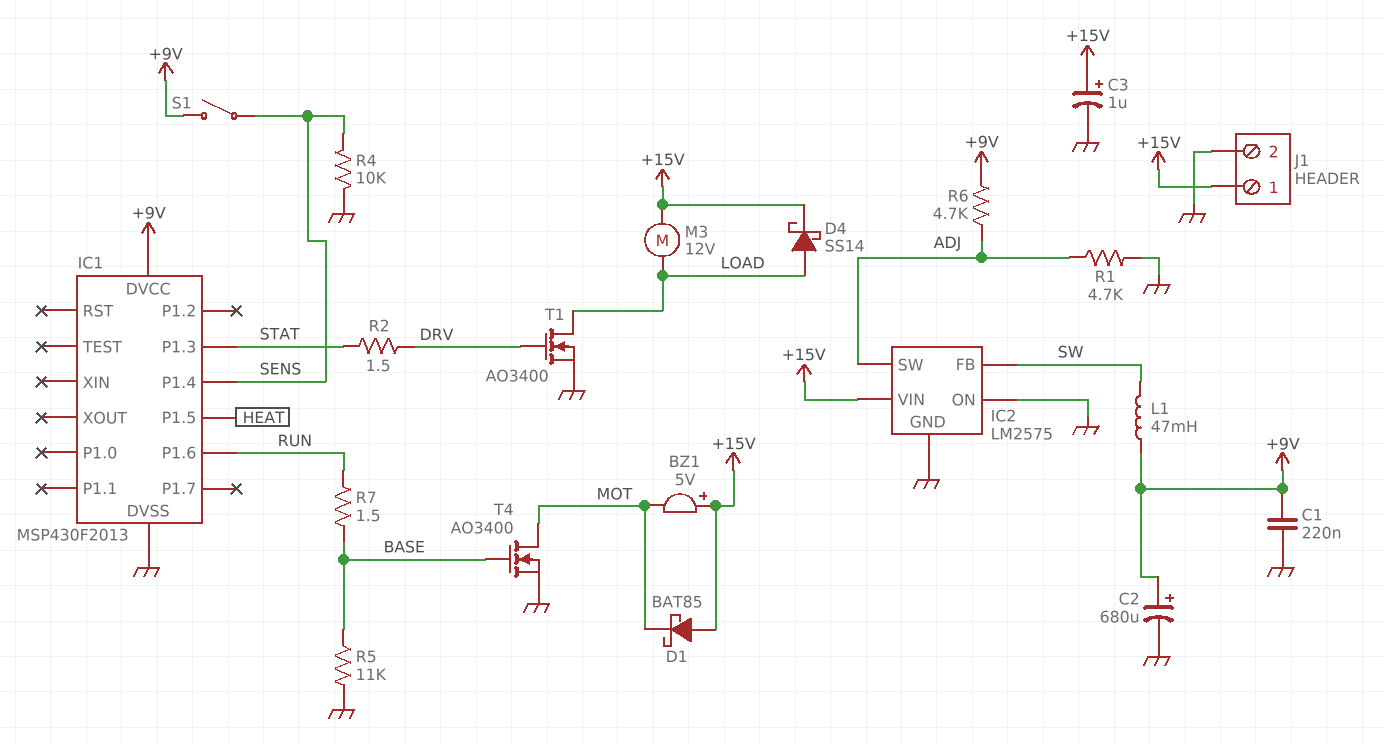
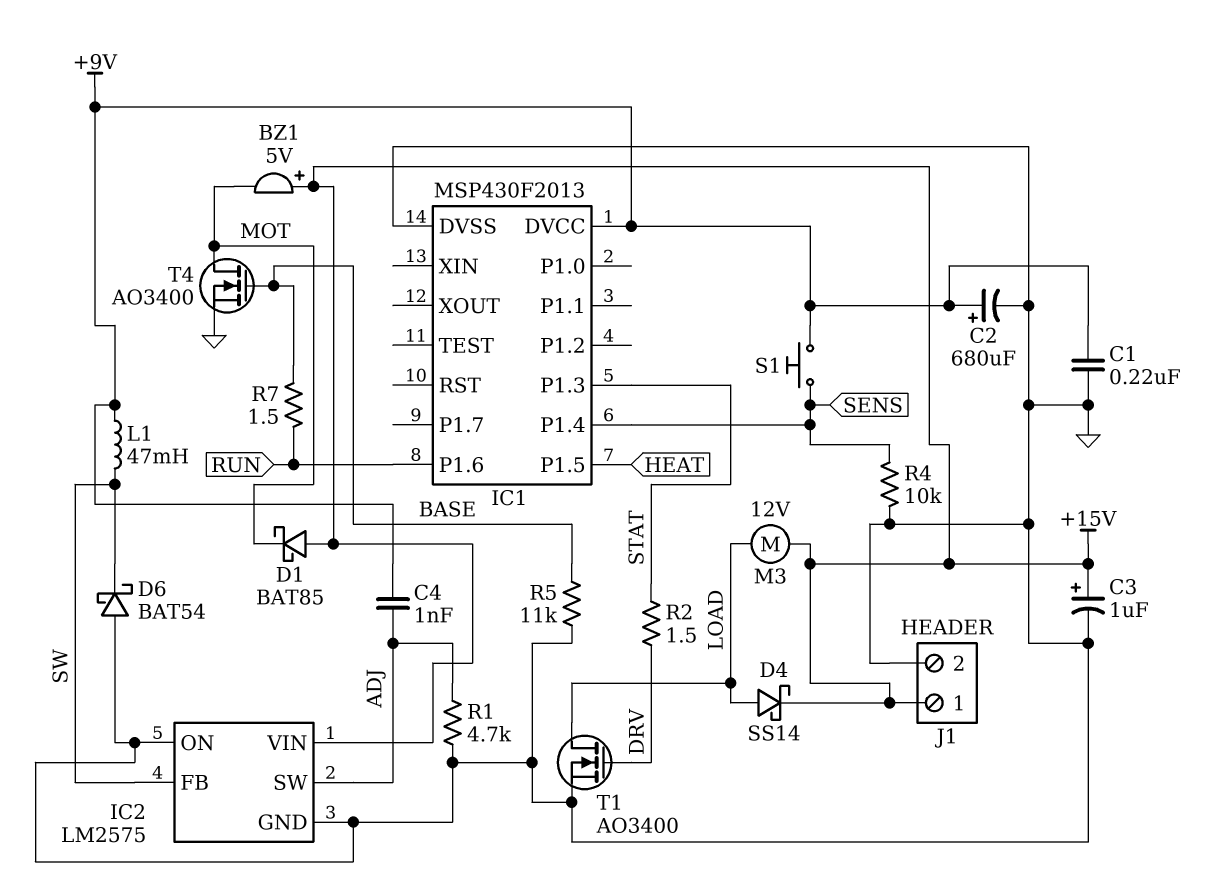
C4: none -> 1nF (+9V, ADJ)
D6: none -> schottky BAT54 (A GND, K SW)
R6: 4.7k (+9V, ADJ) -> none
S1: switch (+9V, SENS) -> button (+9V, SENS)

